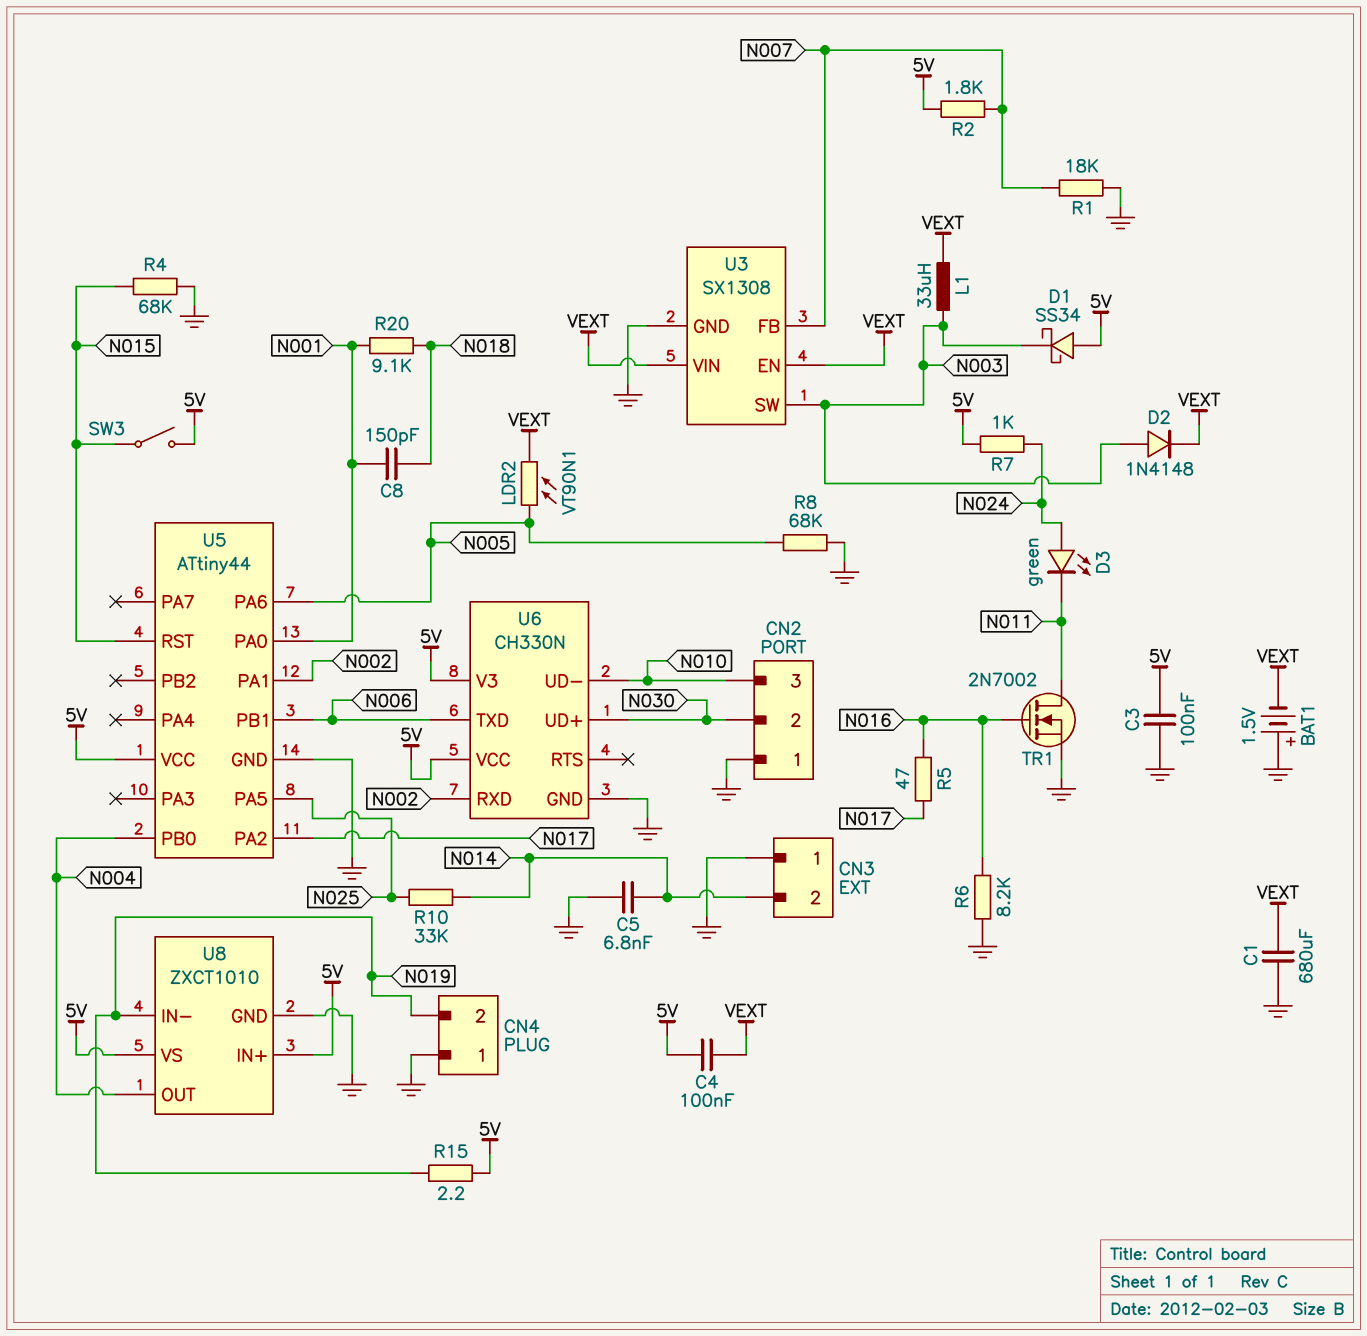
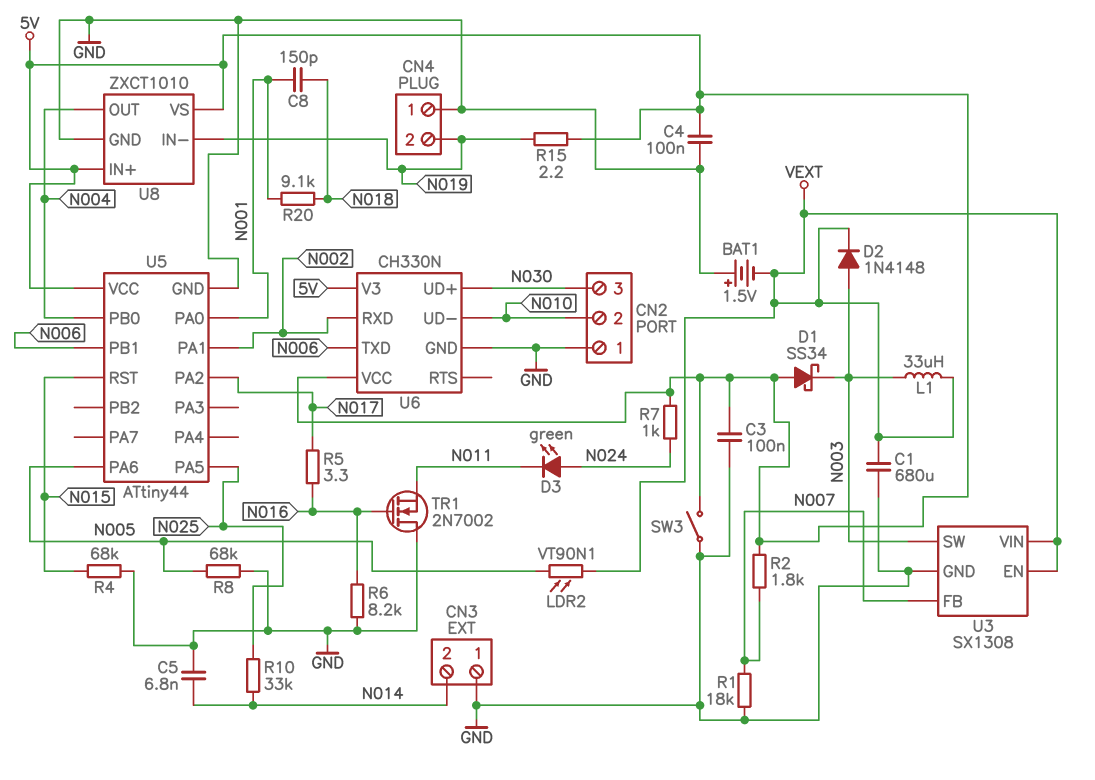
C4: 100nF (5V, VEXT) -> 100nF (5V, GND)
CN2 pin 2: N030 -> N010
CN2 pin 3: N010 -> N030
R5: 47 (N016, N017) -> 3.3 (N016, N017)
SW3: switch (5V, N015) -> switch (5V, GND)
TR1: NMOS 2N7002 (G N016, D N011, S GND) -> NMOS 2N7002 (G N016, D GND, S N011)

